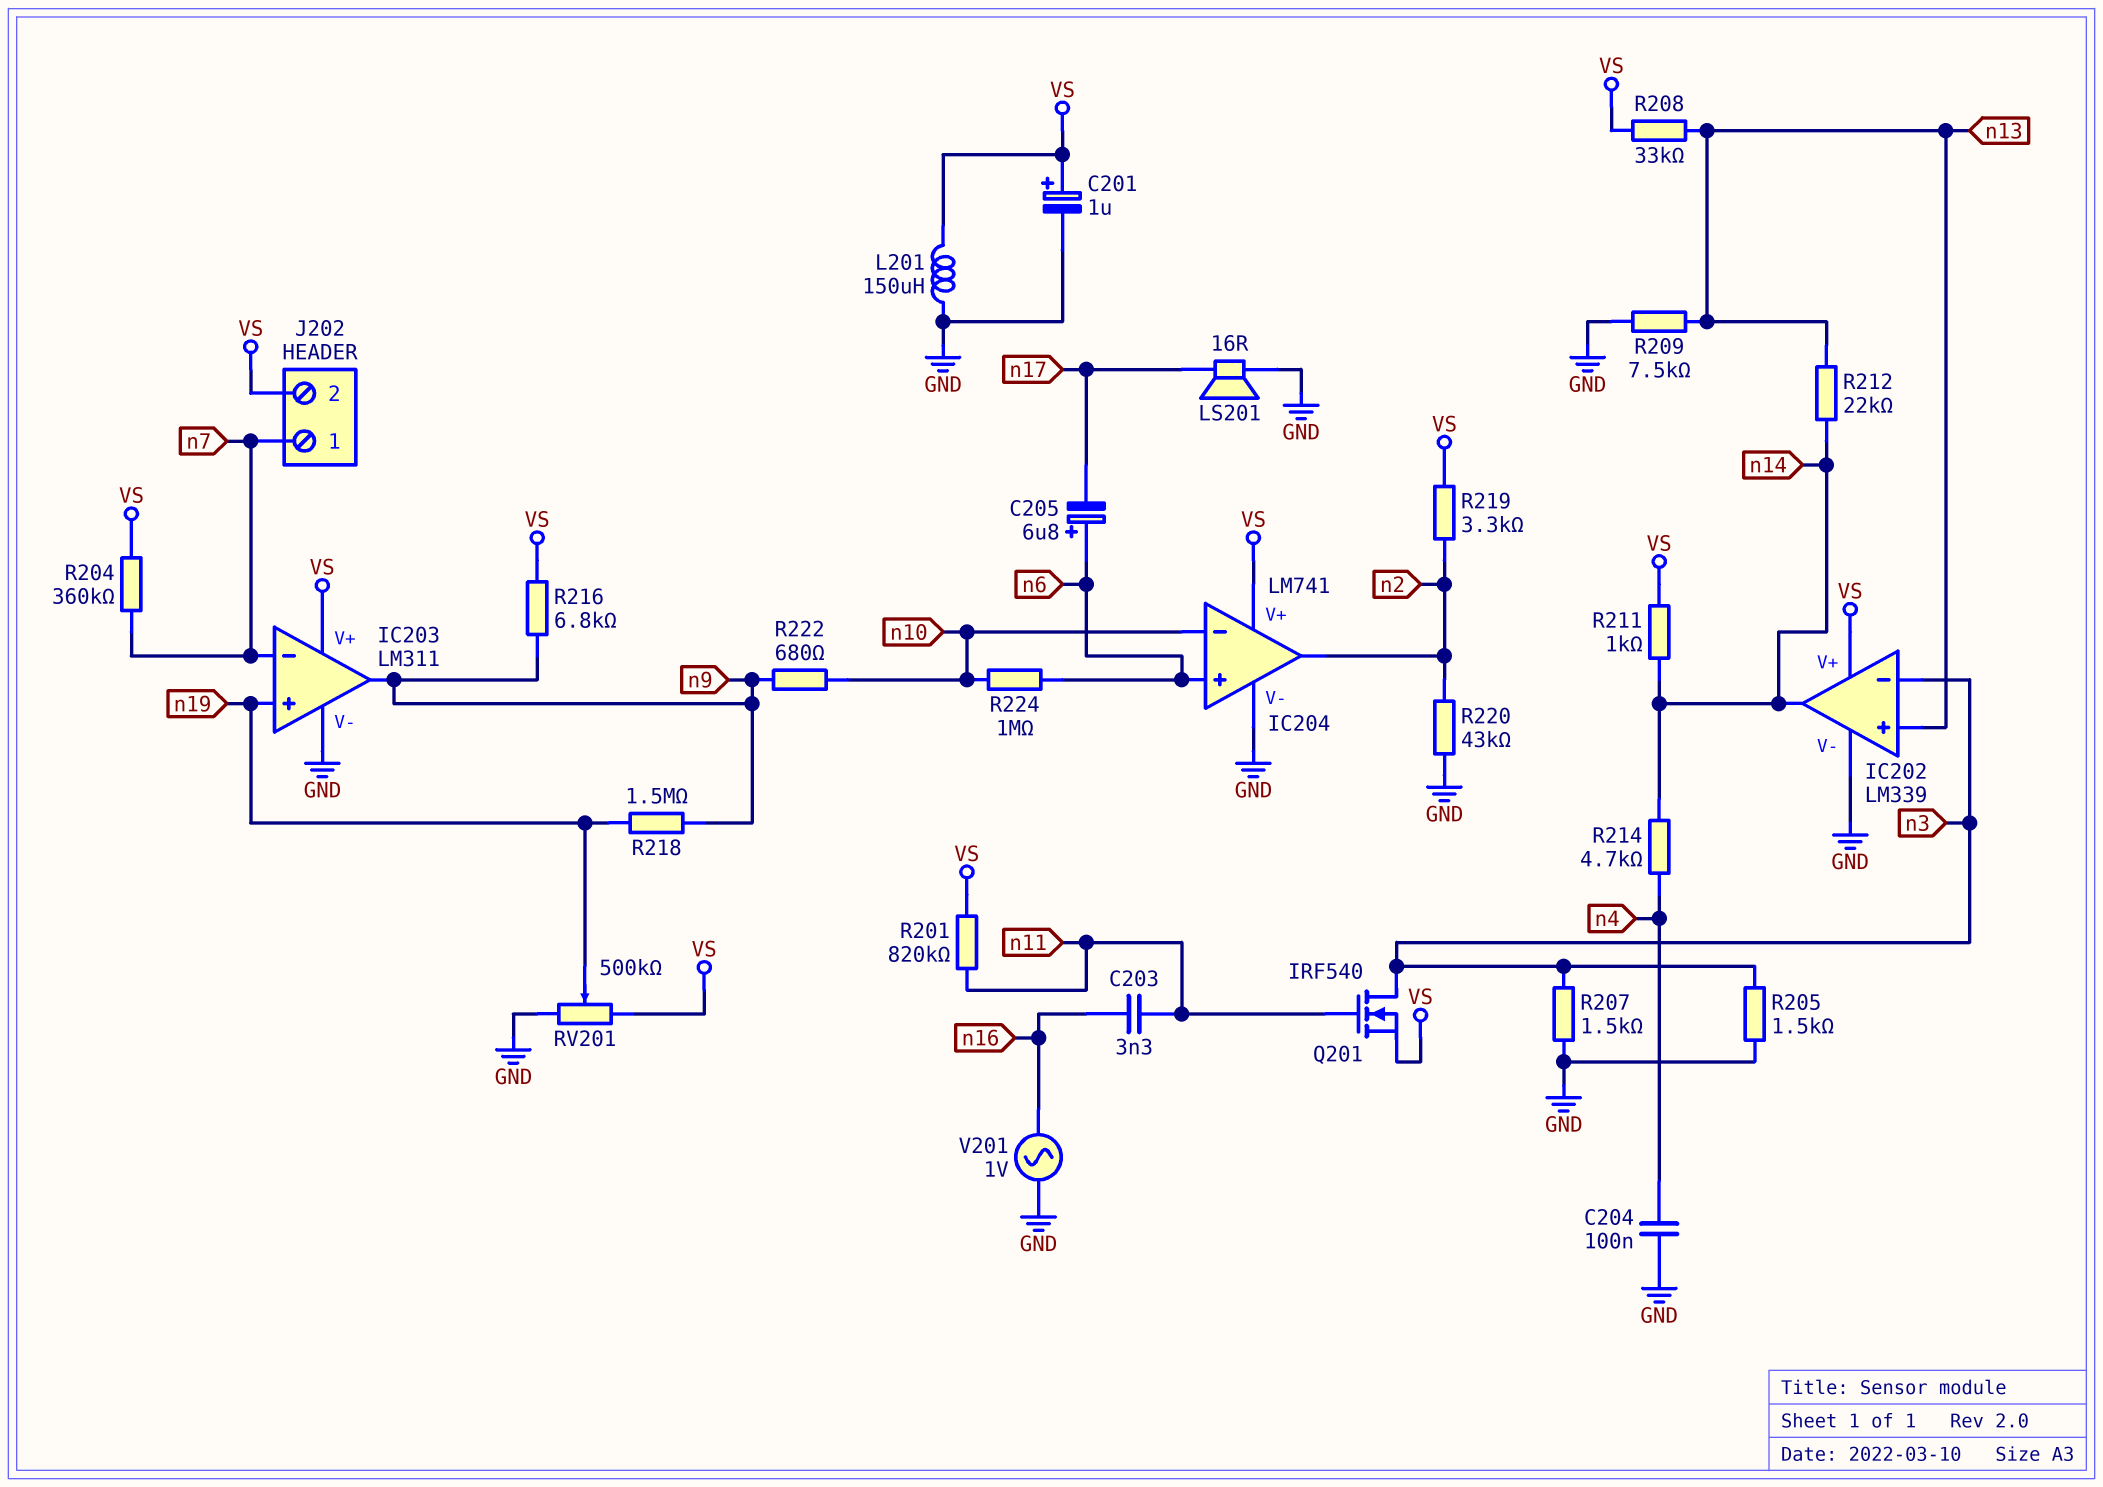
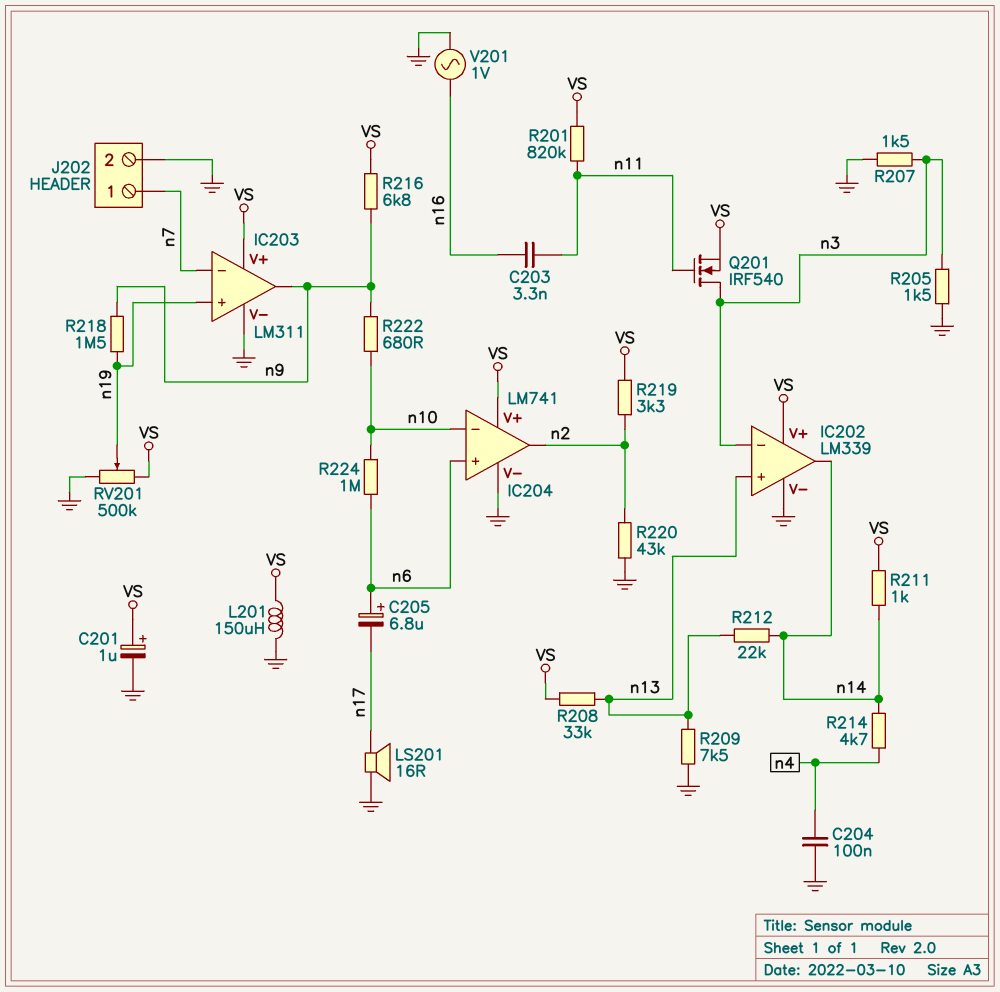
J202 pin 2: VS -> GND
R204: 360k (VS, n7) -> none

